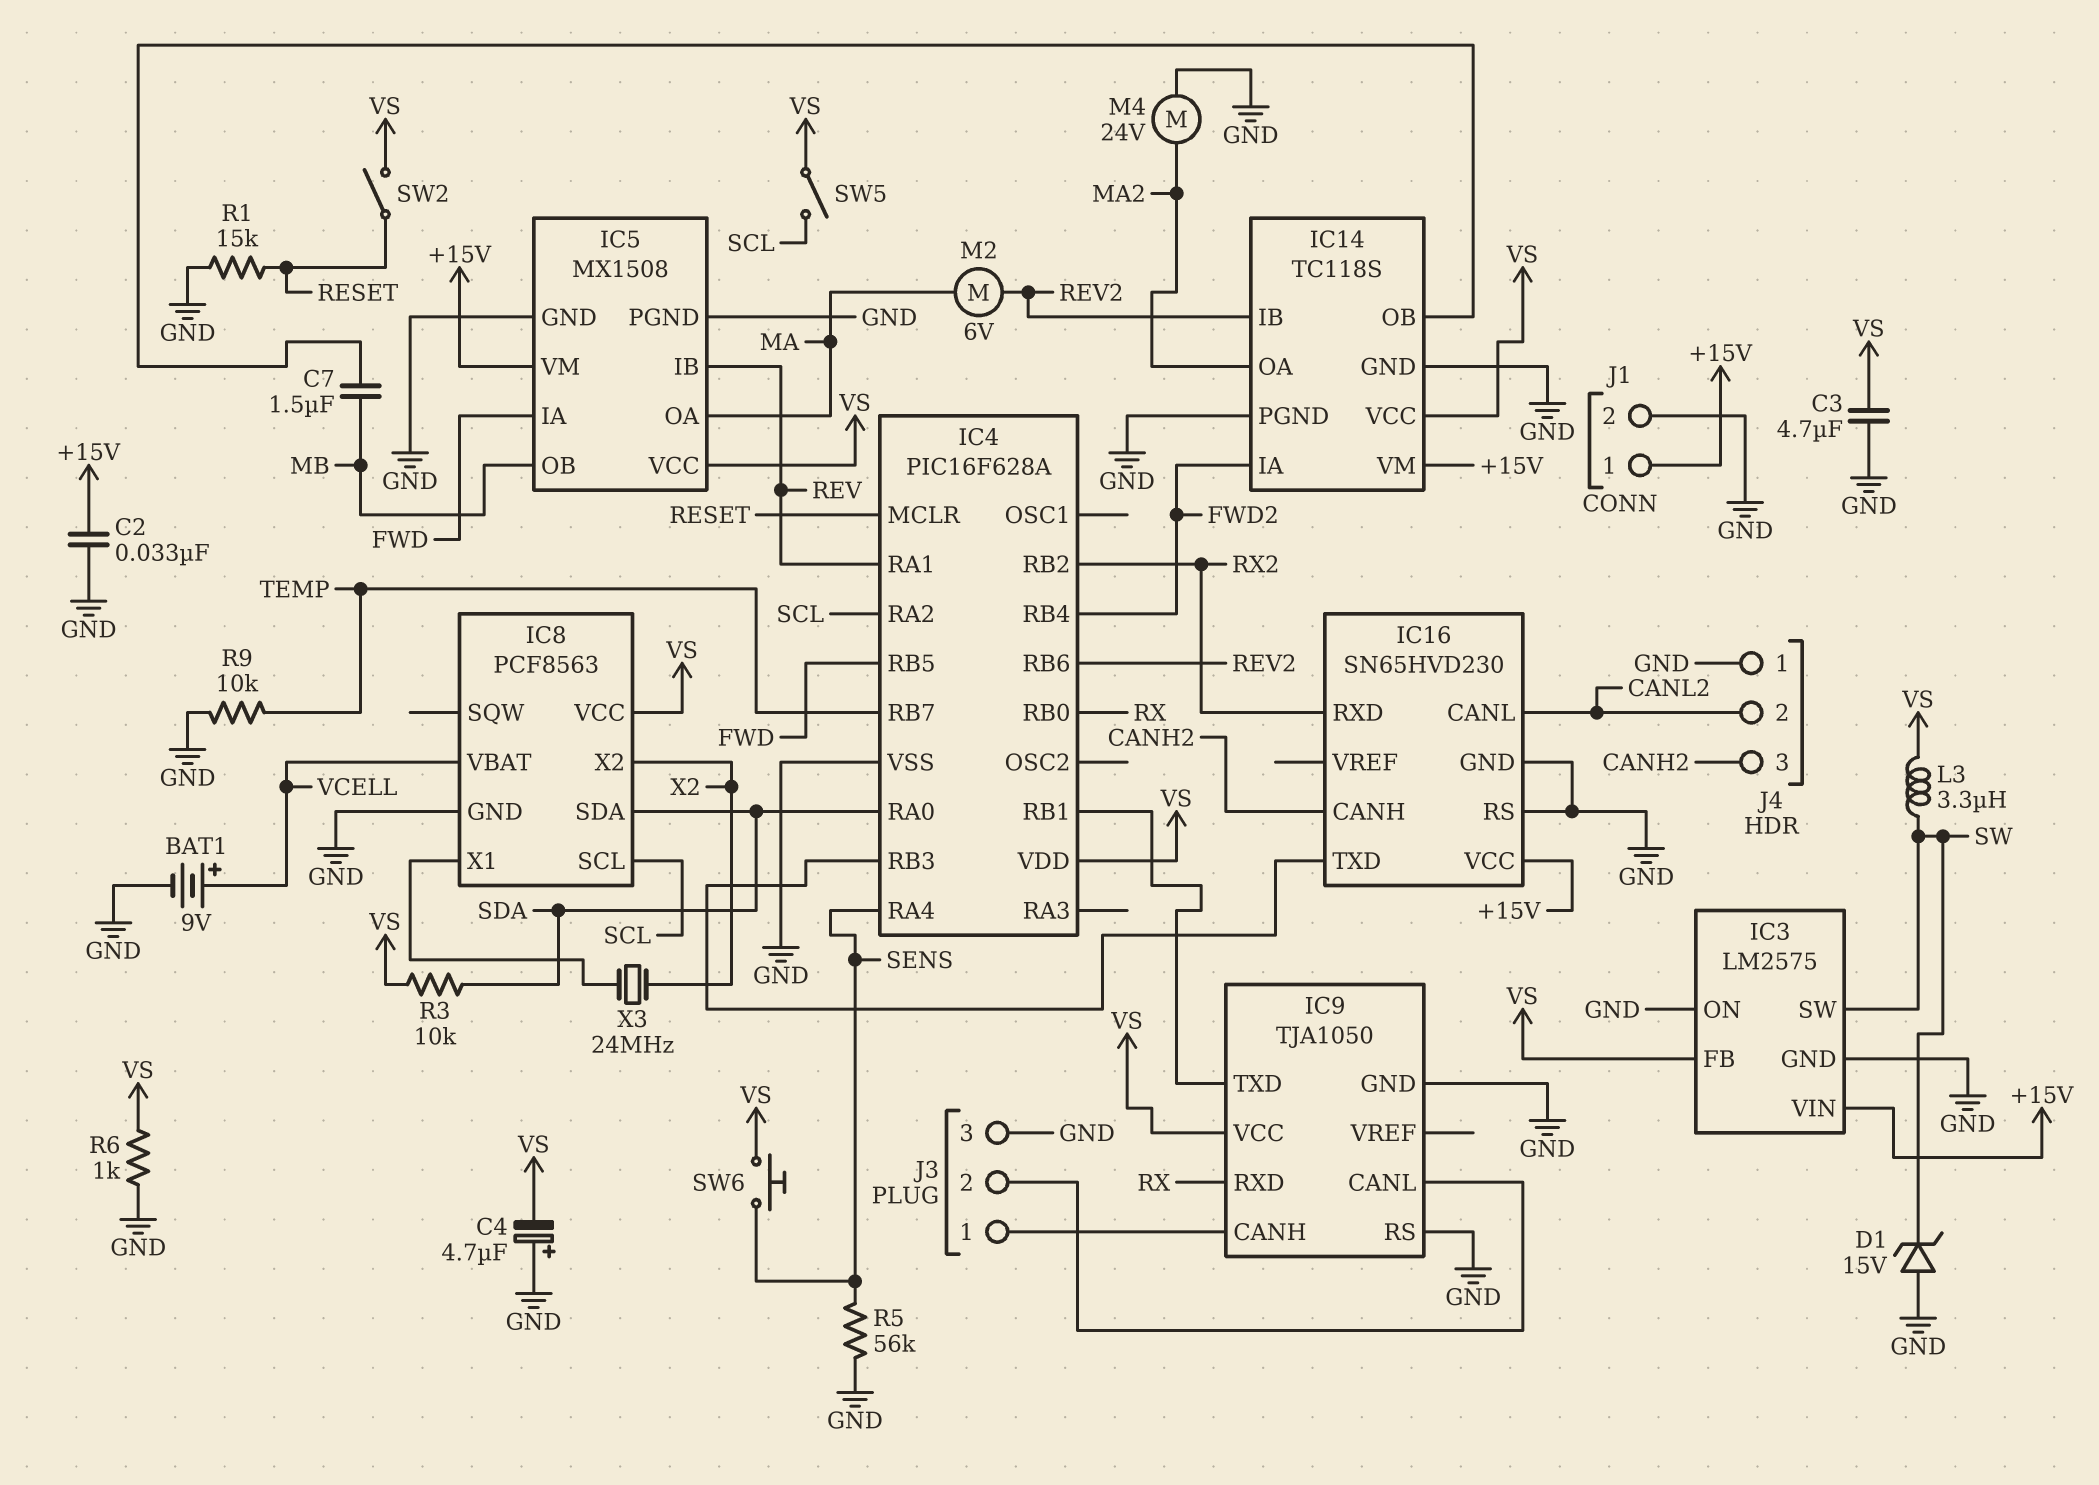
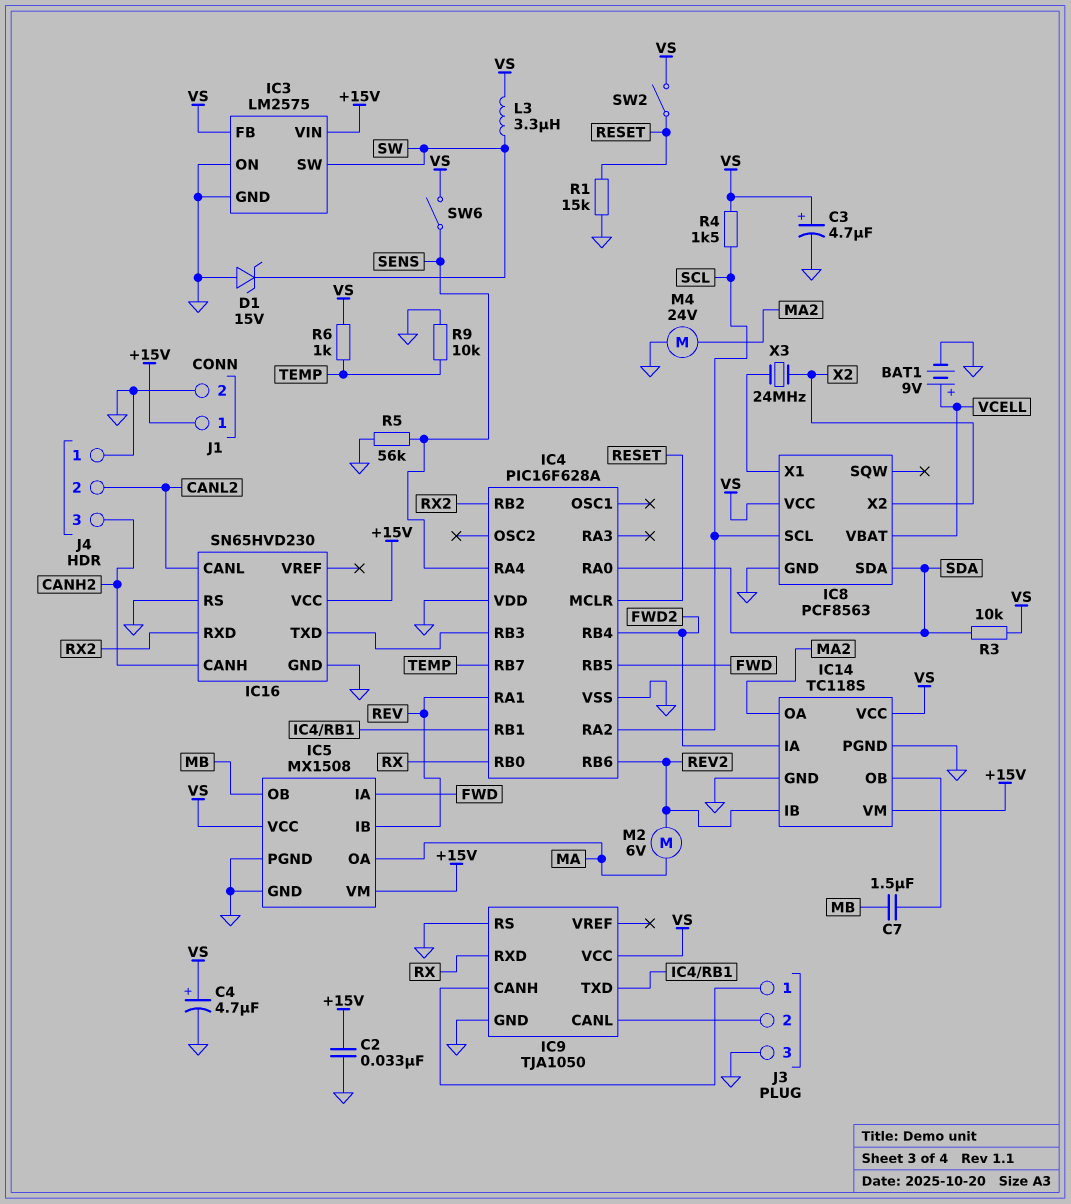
C3: 4.7uF (GND, VS) -> 4.7uF (plus VS, minus GND)
C4: 4.7uF (plus GND, minus VS) -> 4.7uF (plus VS, minus GND)
IC4 pin VDD: VS -> GND
R4: none -> 1.5k (SCL, VS)
R6: 1k (GND, VS) -> 1k (TEMP, VS)
SW5: switch (SCL, VS) -> none
SW6: button (SENS, VS) -> switch (SENS, VS)

